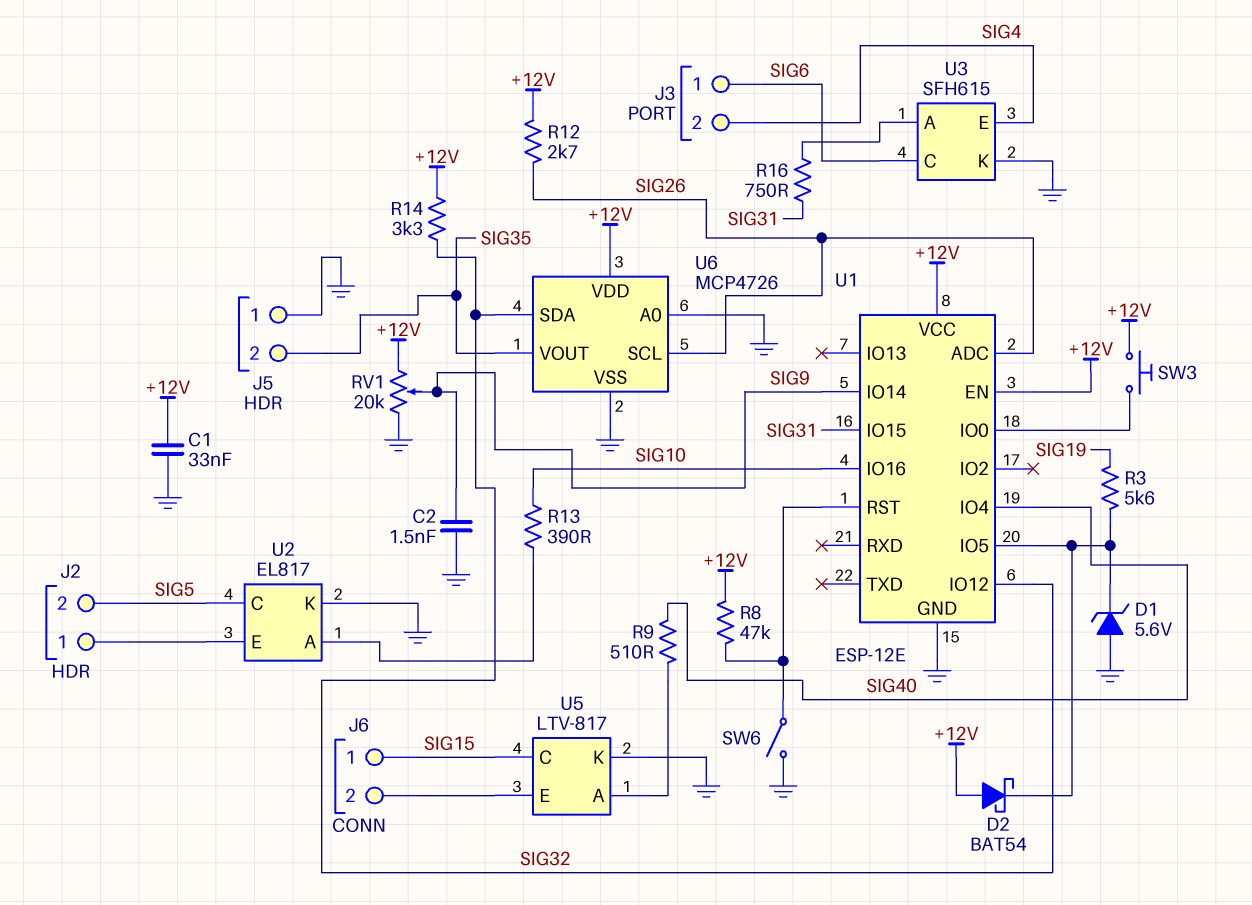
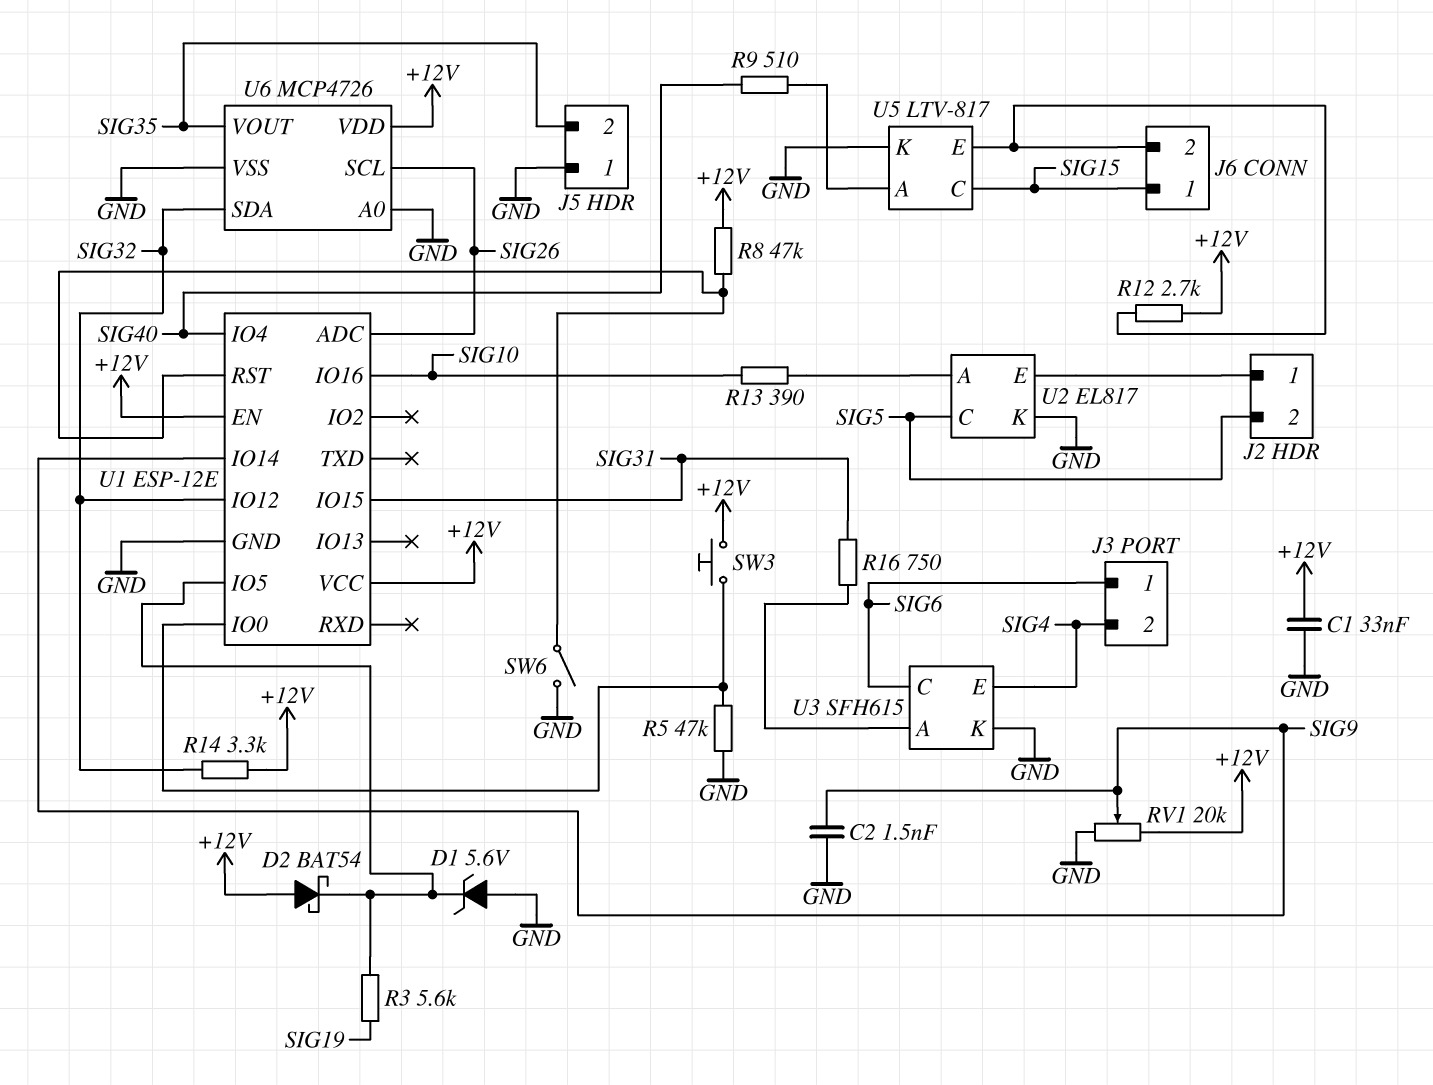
R5: none -> 47k (GND, U1/IO0)
R12: 2.7k (+12V, SIG26) -> 2.7k (+12V, J6/2)

